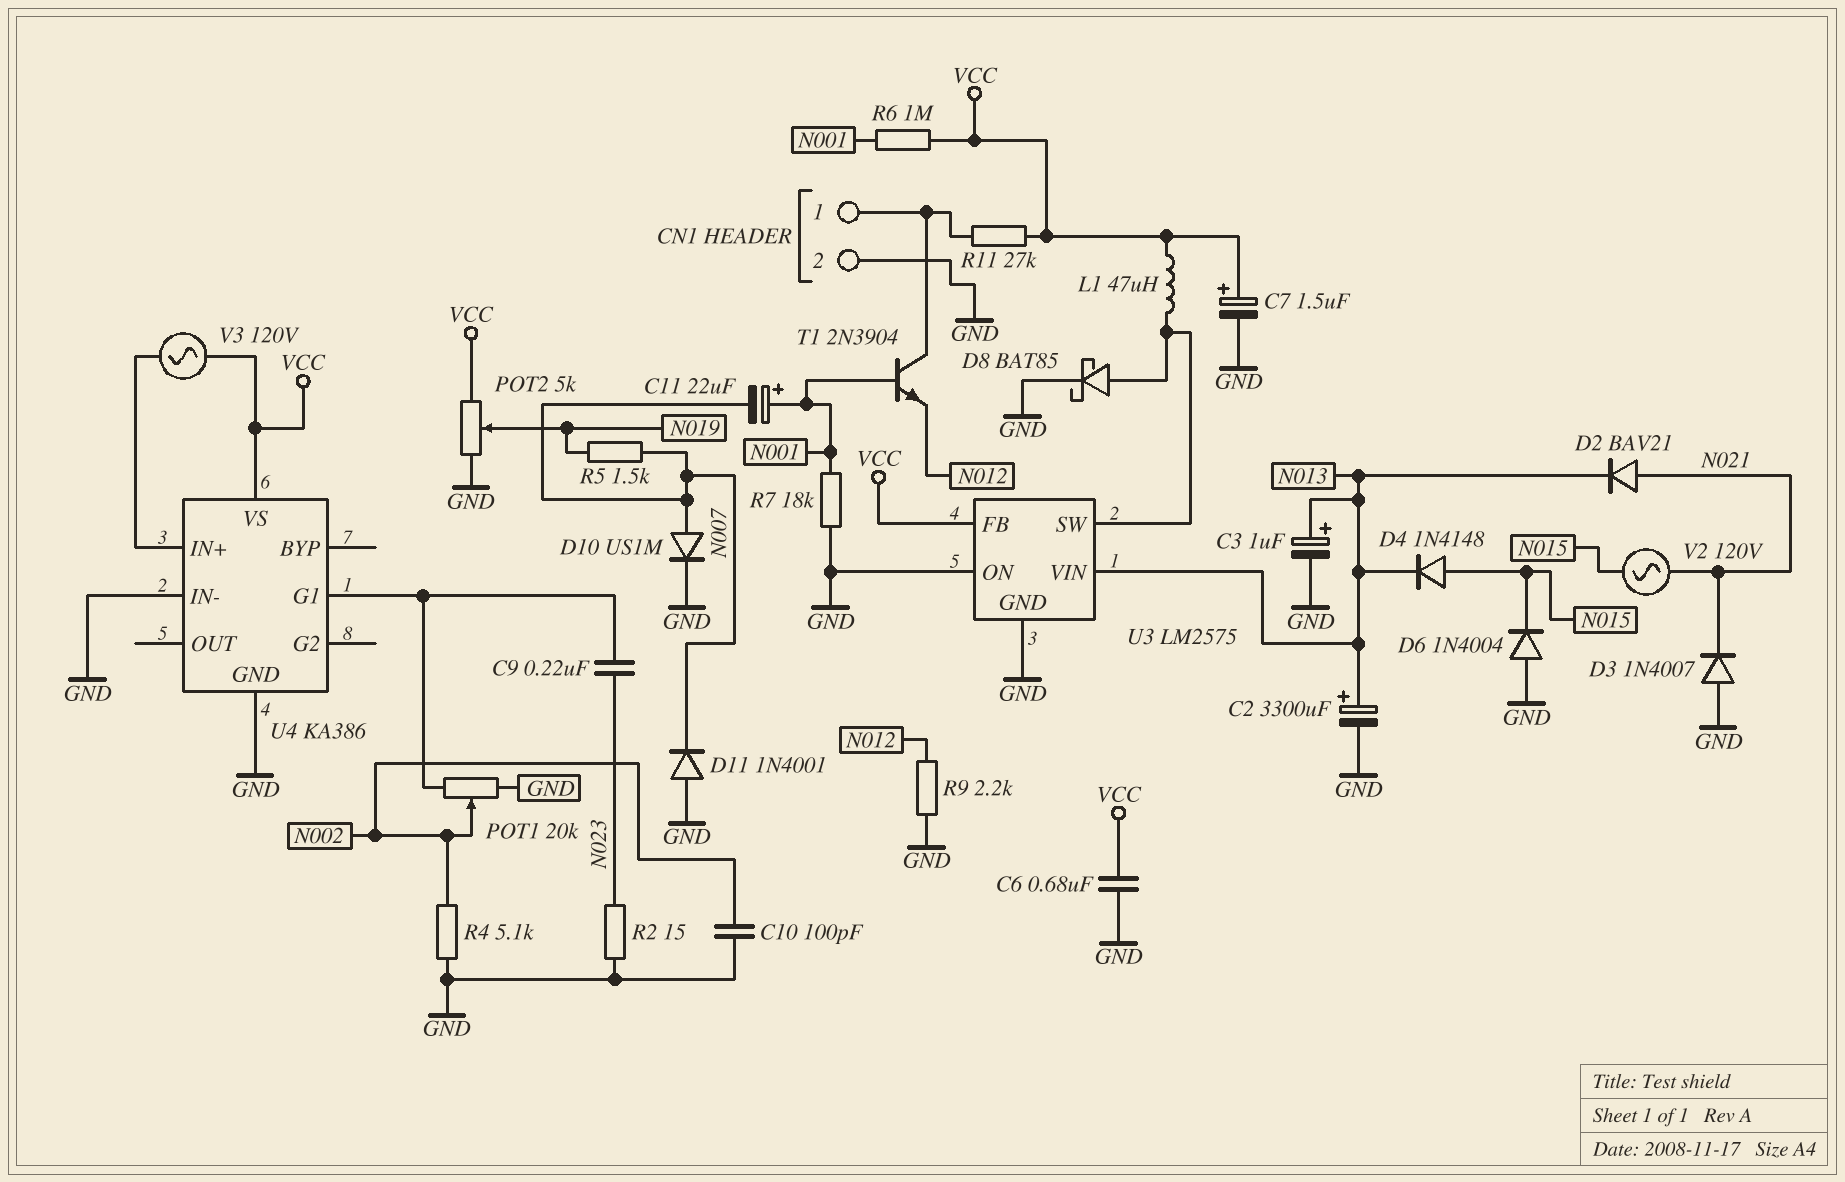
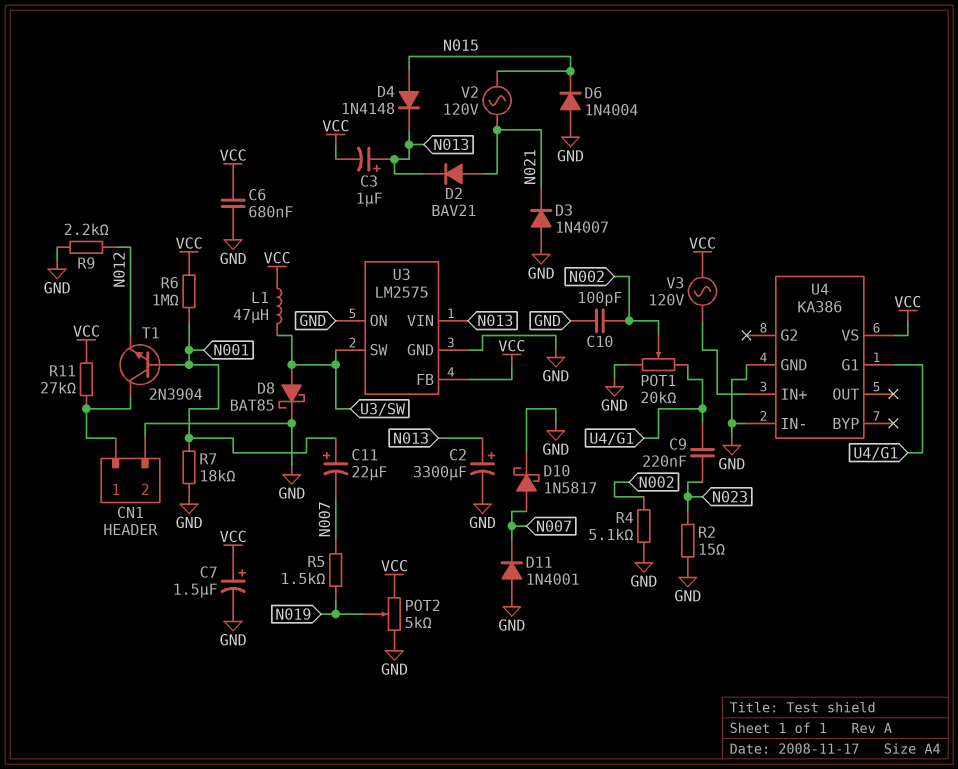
C3: 1uF (plus N013, minus GND) -> 1uF (plus N013, minus VCC)
D10: diode US1M (A N007, K GND) -> schottky 1N5817 (A N007, K GND)

